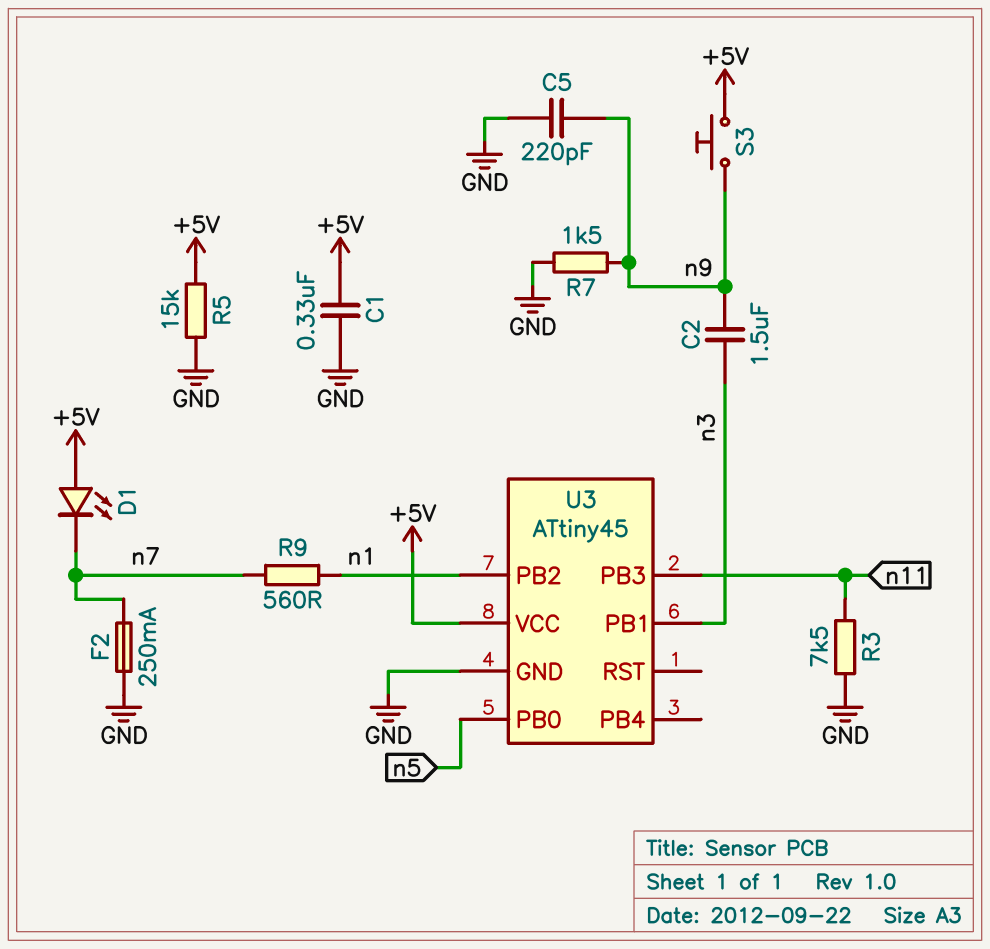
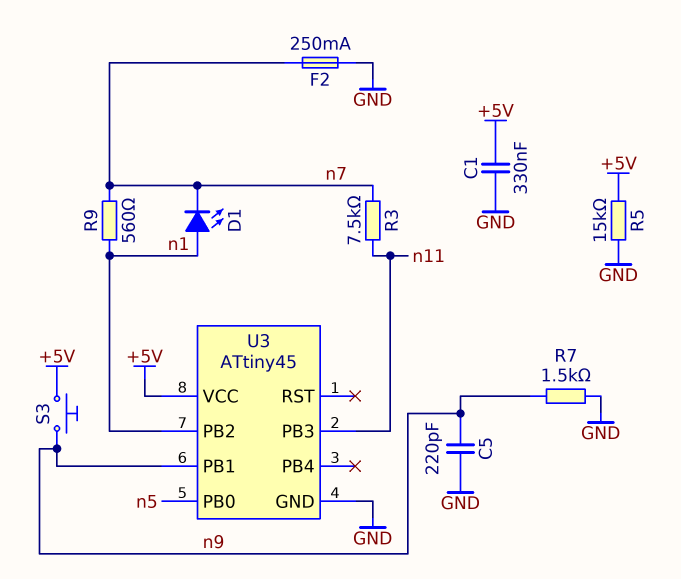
C2: 1.5uF (n3, n9) -> none
D1: LED (A +5V, K n7) -> LED (A n1, K n7)
R3: 7.5k (GND, n11) -> 7.5k (n7, n11)
U3 pin PB1: n3 -> n9

